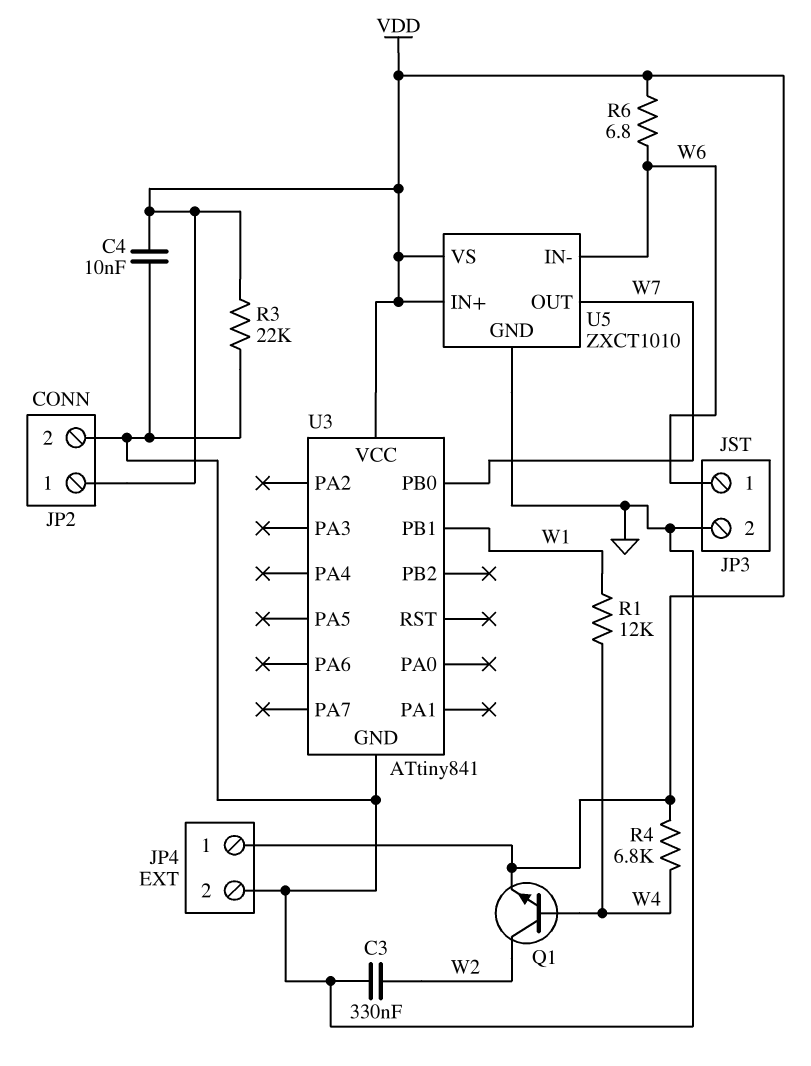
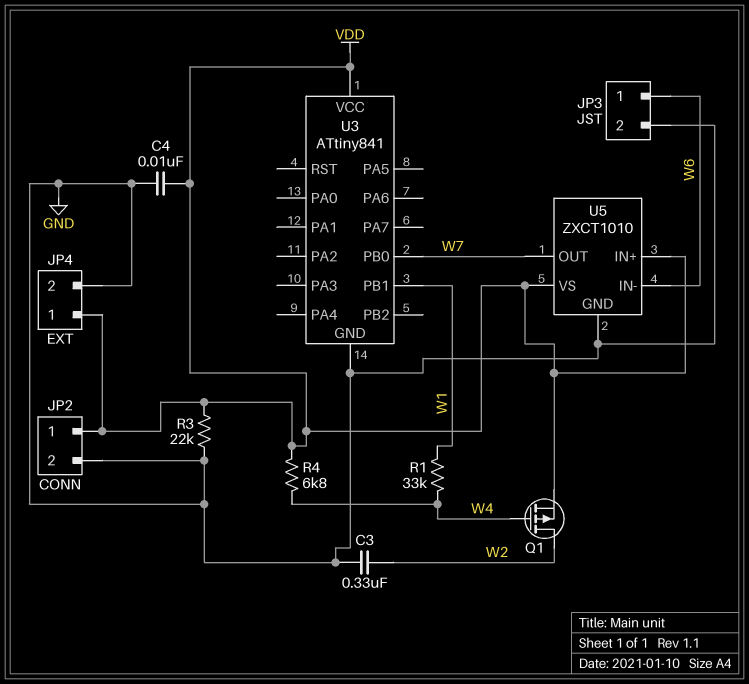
Q1: NPN (B W4, C W2, E VDD) -> PMOS (G W4, D W2, S VDD)
R1: 12k (W1, W4) -> 33k (W1, W4)
R6: 6.8 (VDD, W6) -> none

